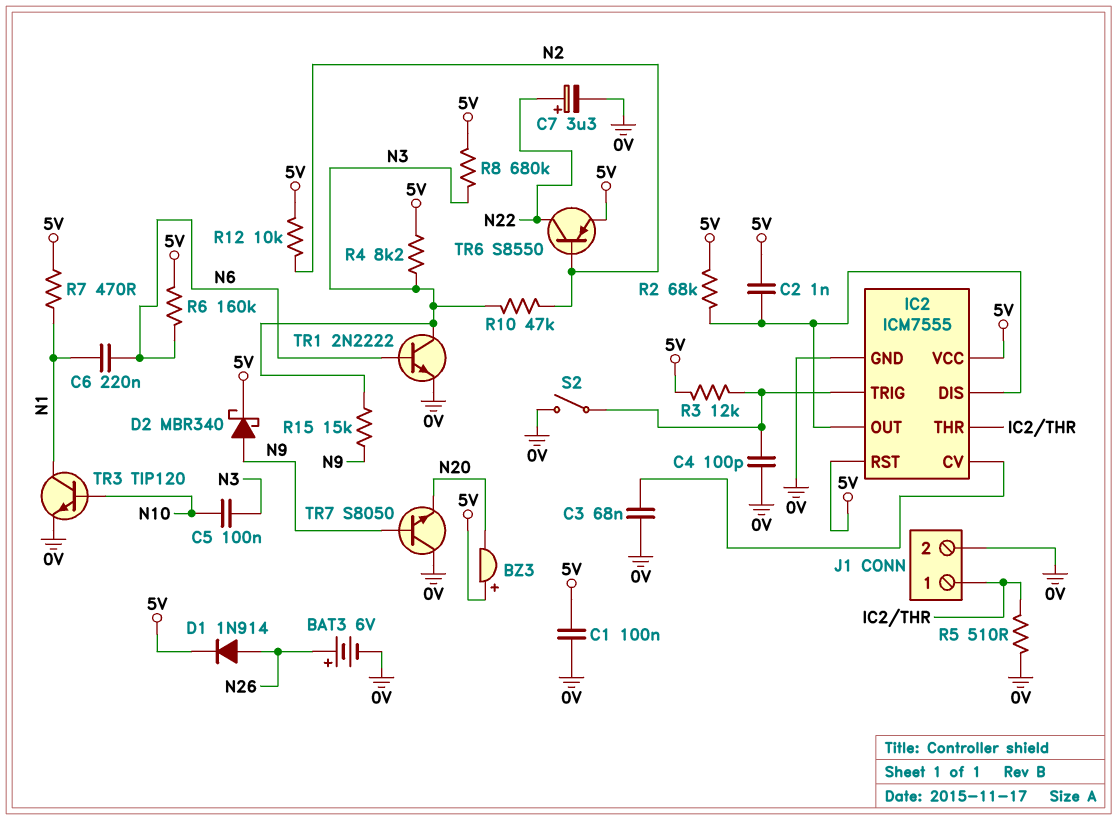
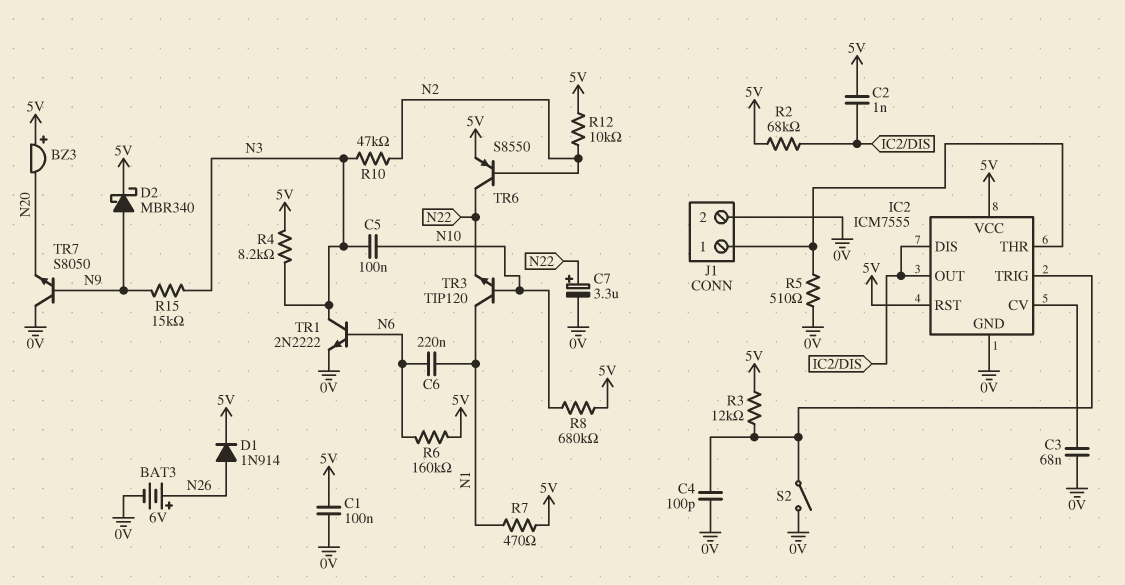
R8: 680k (5V, N3) -> 680k (5V, N10)
TR3: NPN TIP120 (B N10, C N1, E 0V) -> NPN TIP120 (B N10, C N1, E N22)

